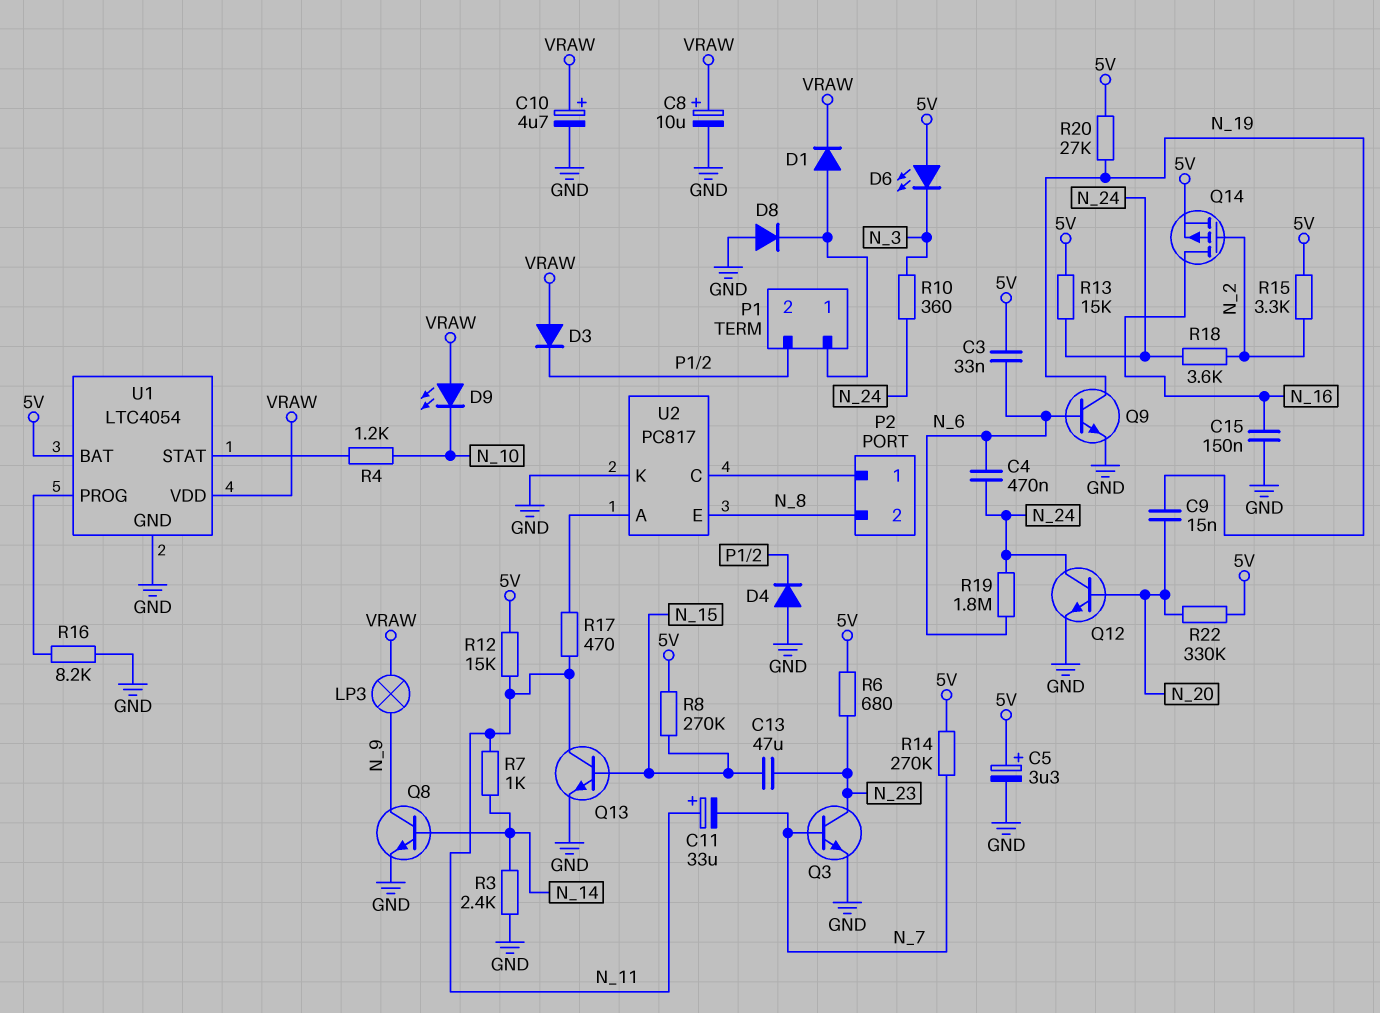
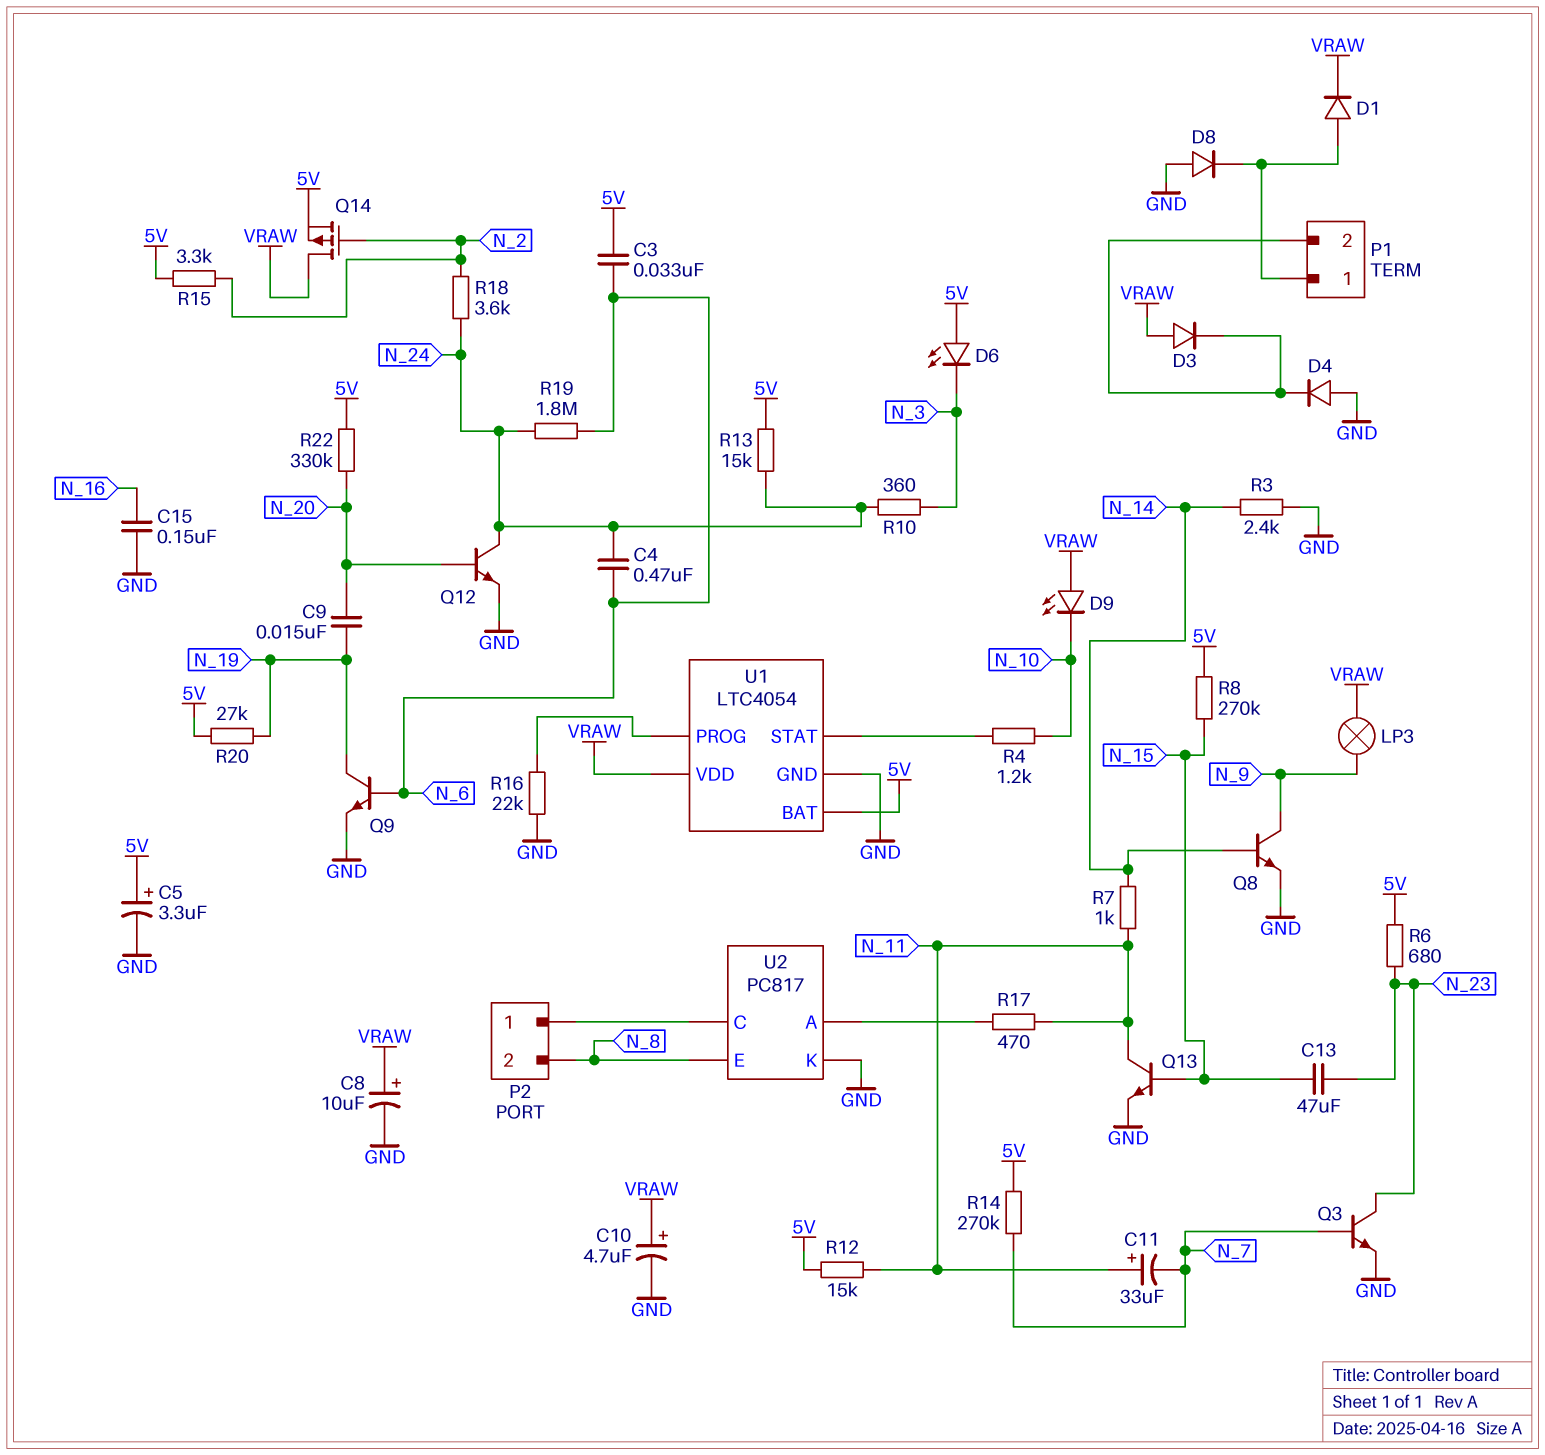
Q14: PMOS (G N_2, D N_16, S 5V) -> PMOS (G N_2, D VRAW, S 5V)
R16: 8.2k (GND, U1/PROG) -> 22k (GND, U1/PROG)

